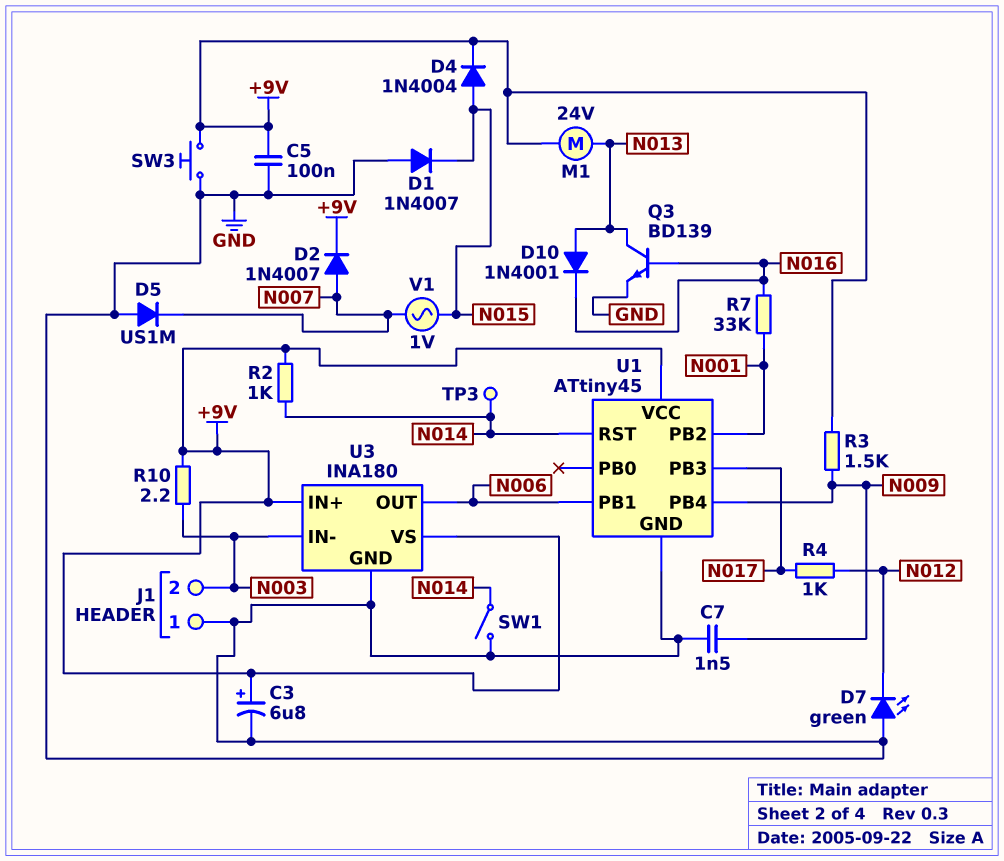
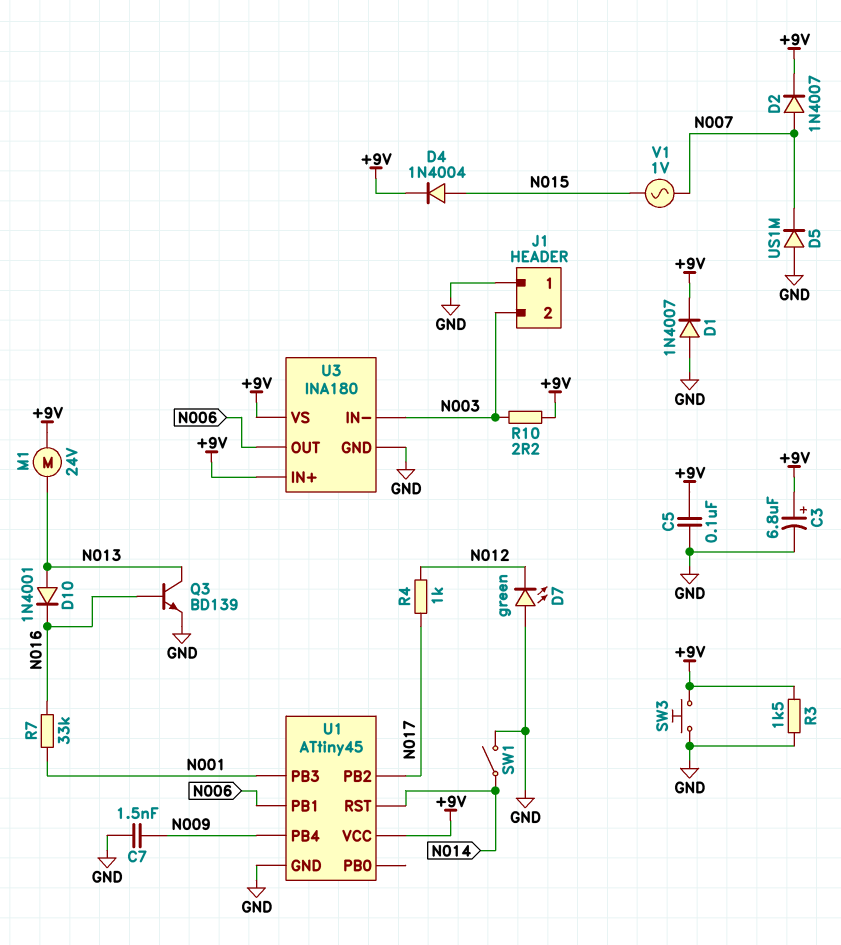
D1: diode 1N4007 (A GND, K N015) -> diode 1N4007 (A GND, K +9V)
R2: 1k (+9V, N014) -> none
R3: 1.5k (+9V, N009) -> 1.5k (+9V, GND)
TP3: test point (N014) -> none
U1 pin PB2: N001 -> N017
U1 pin PB3: N017 -> N001

